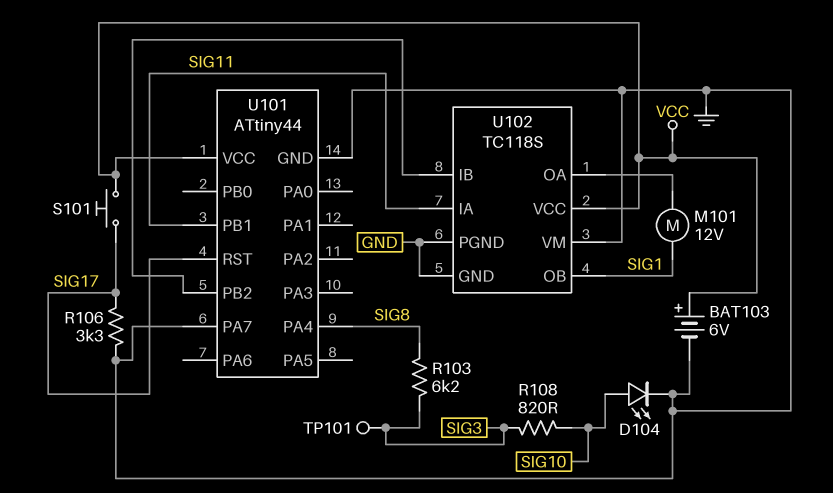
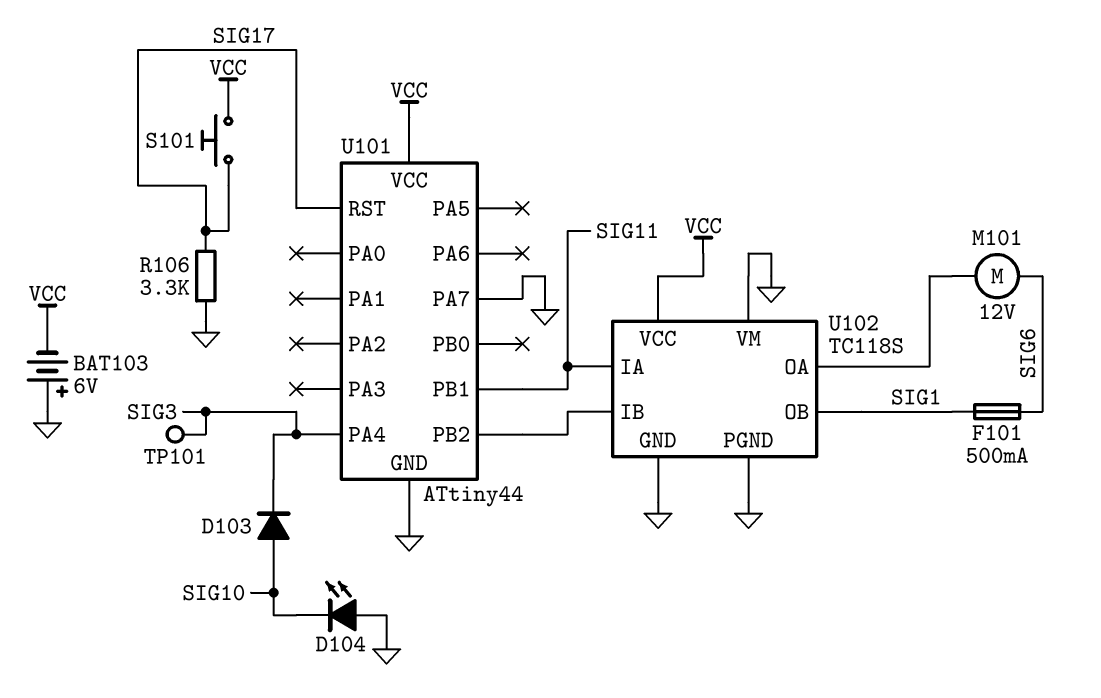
BAT103: 6V (plus VCC, minus GND) -> 6V (plus GND, minus VCC)
D103: none -> diode (A SIG10, K SIG3)
D104: LED (A SIG10, K GND) -> LED (A GND, K SIG10)
F101: none -> 500mA (SIG1, SIG6)
M101: motor 12V (SIG1, U102/OA) -> motor 12V (SIG6, U102/OA)
R103: 6.2k (SIG3, SIG8) -> none
R108: 820 (SIG3, SIG10) -> none
U101 pin PA4: SIG8 -> SIG3

